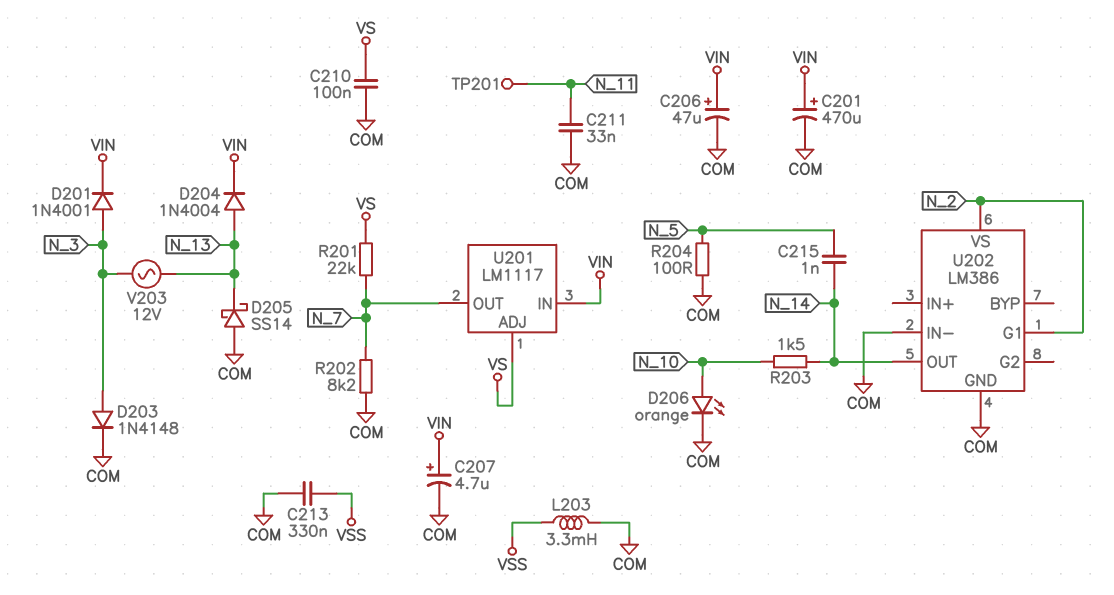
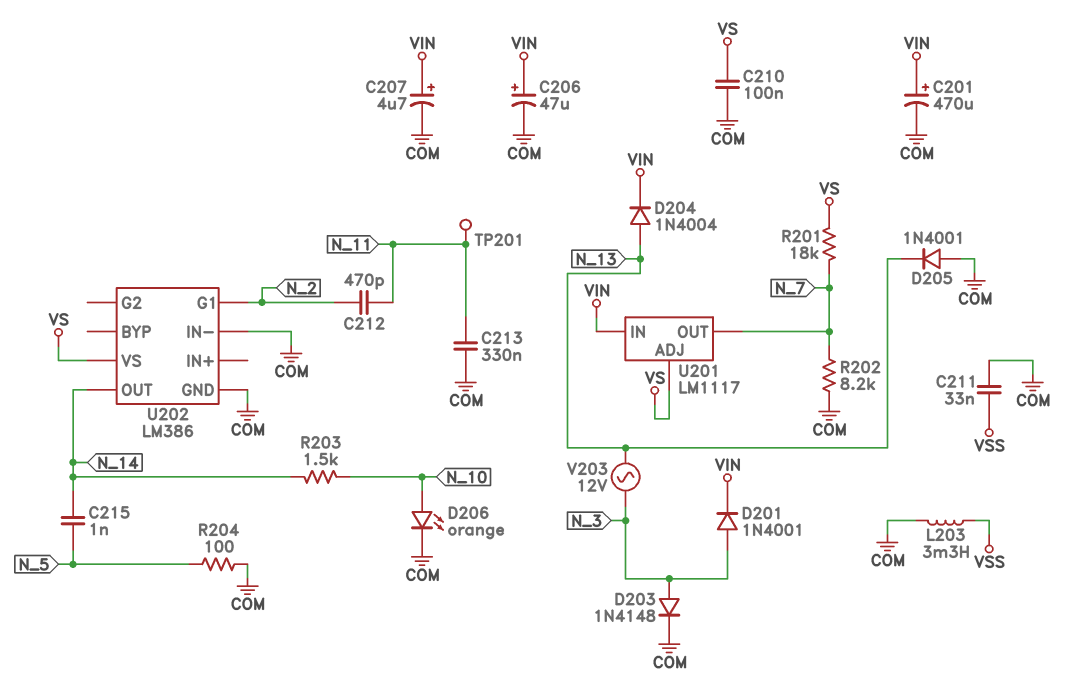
C211: 33nF (COM, N_11) -> 33nF (COM, VSS)
C212: none -> 470pF (N_2, N_11)
C213: 330nF (COM, VSS) -> 330nF (COM, N_11)
D205: schottky SS14 (A COM, K N_13) -> diode 1N4001 (A COM, K N_13)
R201: 22k (N_7, VS) -> 18k (N_7, VS)
U202 pin VS: N_2 -> VS

